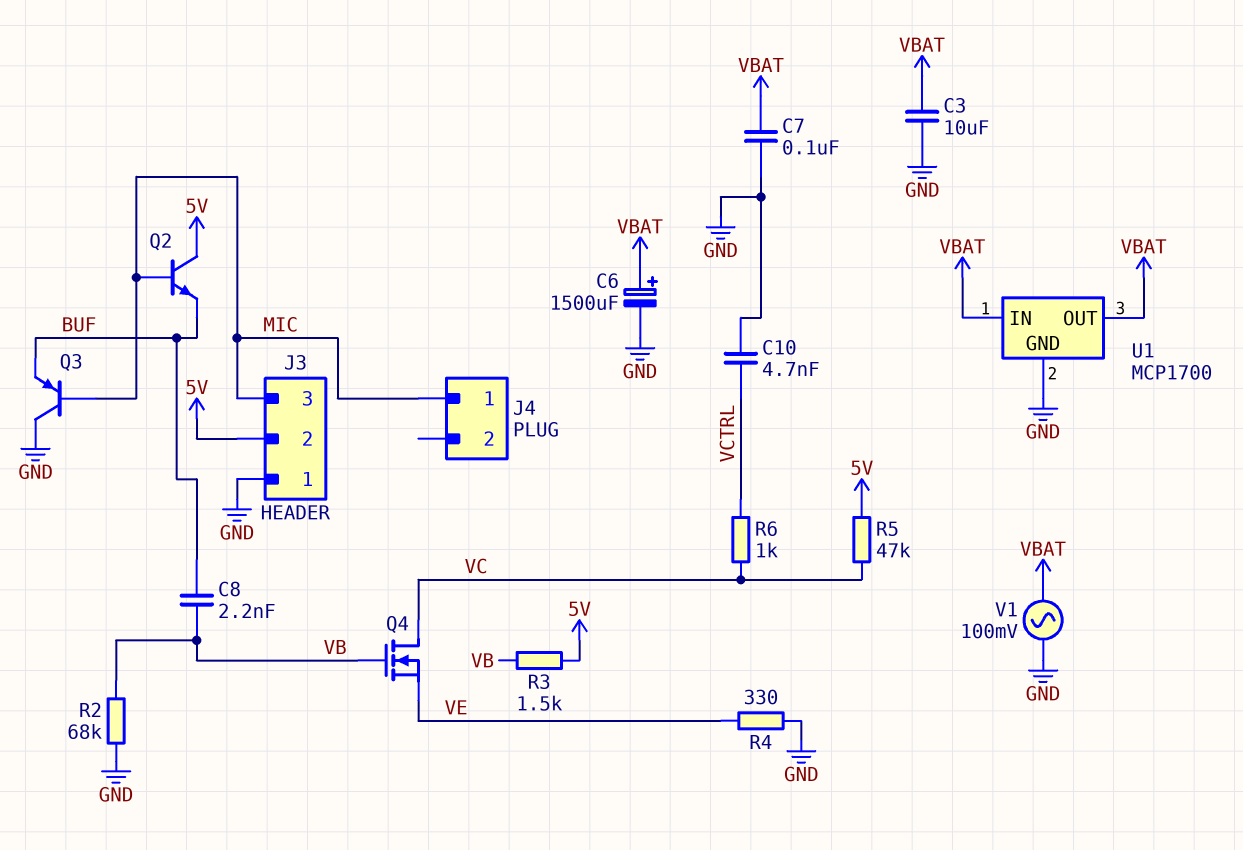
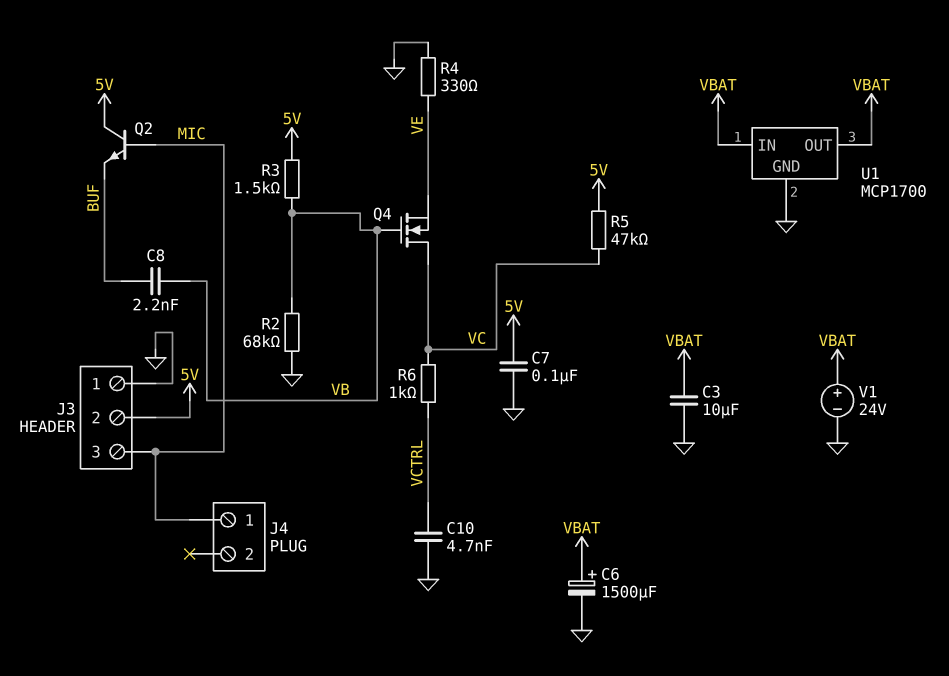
C7: 100nF (GND, VBAT) -> 100nF (5V, GND)
Q3: PNP (B MIC, C GND, E BUF) -> none
V1: AC 100mV (GND, VBAT) -> 24V (plus VBAT, minus GND)

